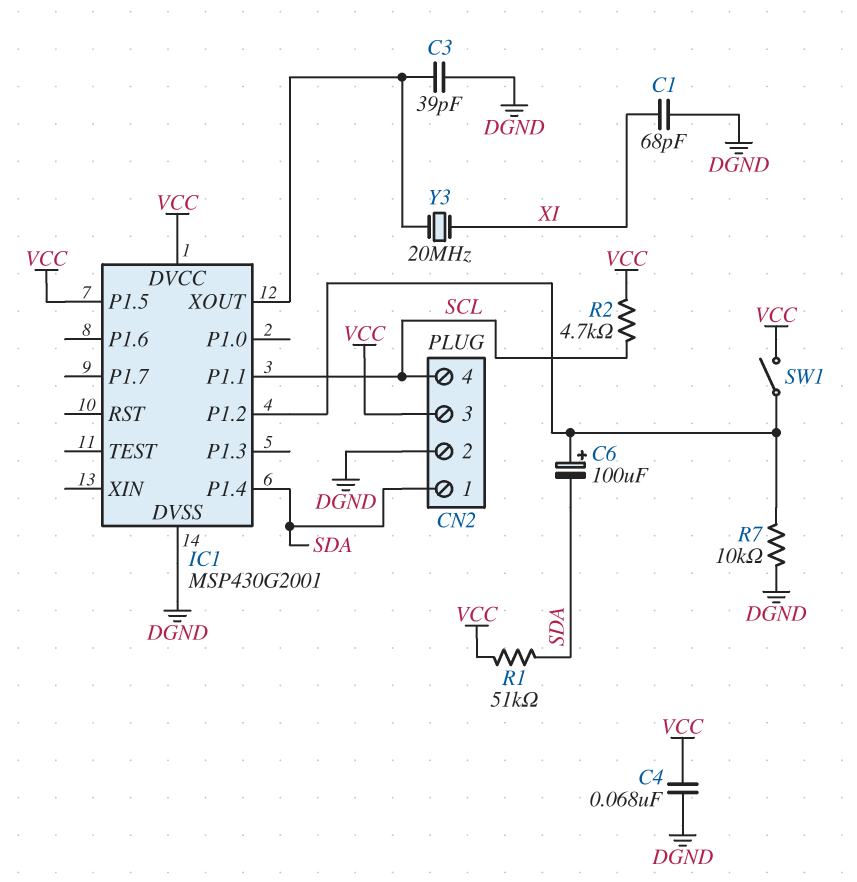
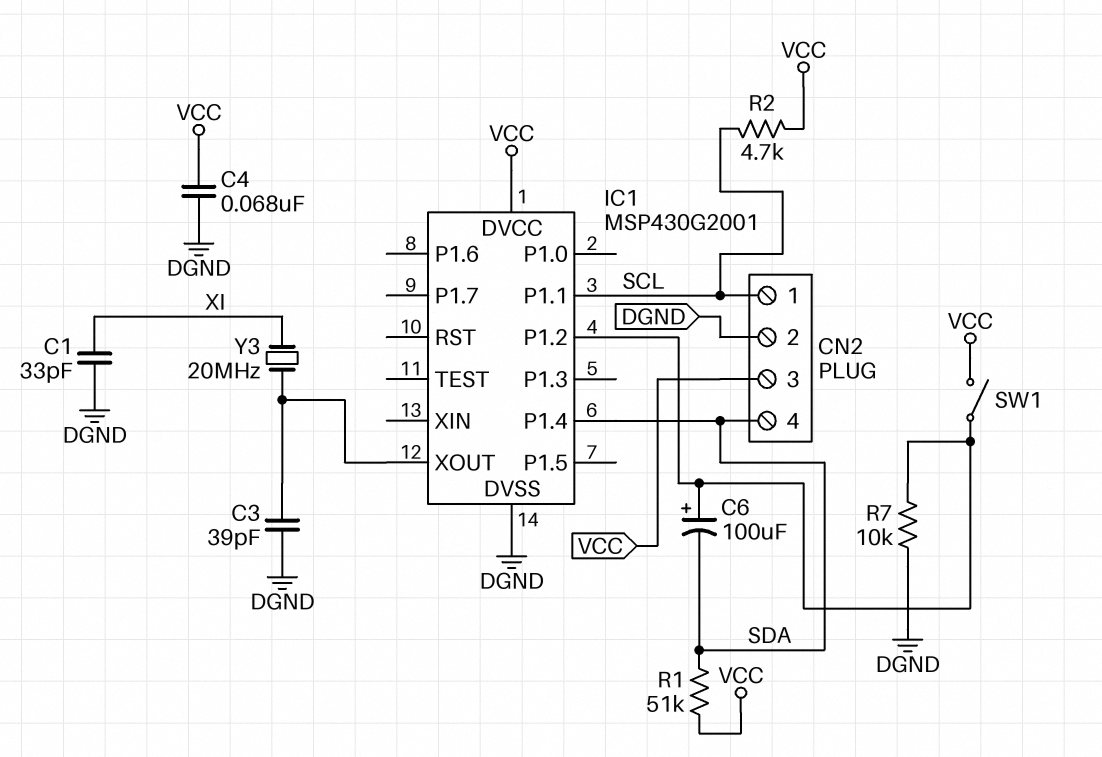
C1: 68pF (DGND, XI) -> 33pF (DGND, XI)
CN2 pin 1: SDA -> SCL
CN2 pin 4: SCL -> SDA
IC1 pin P1.5: VCC -> none

